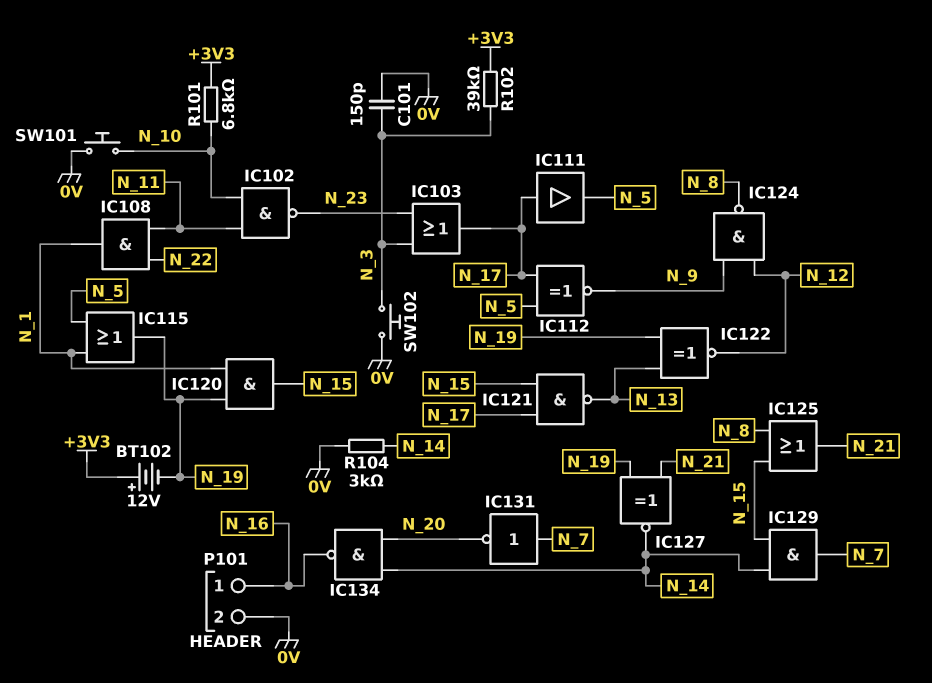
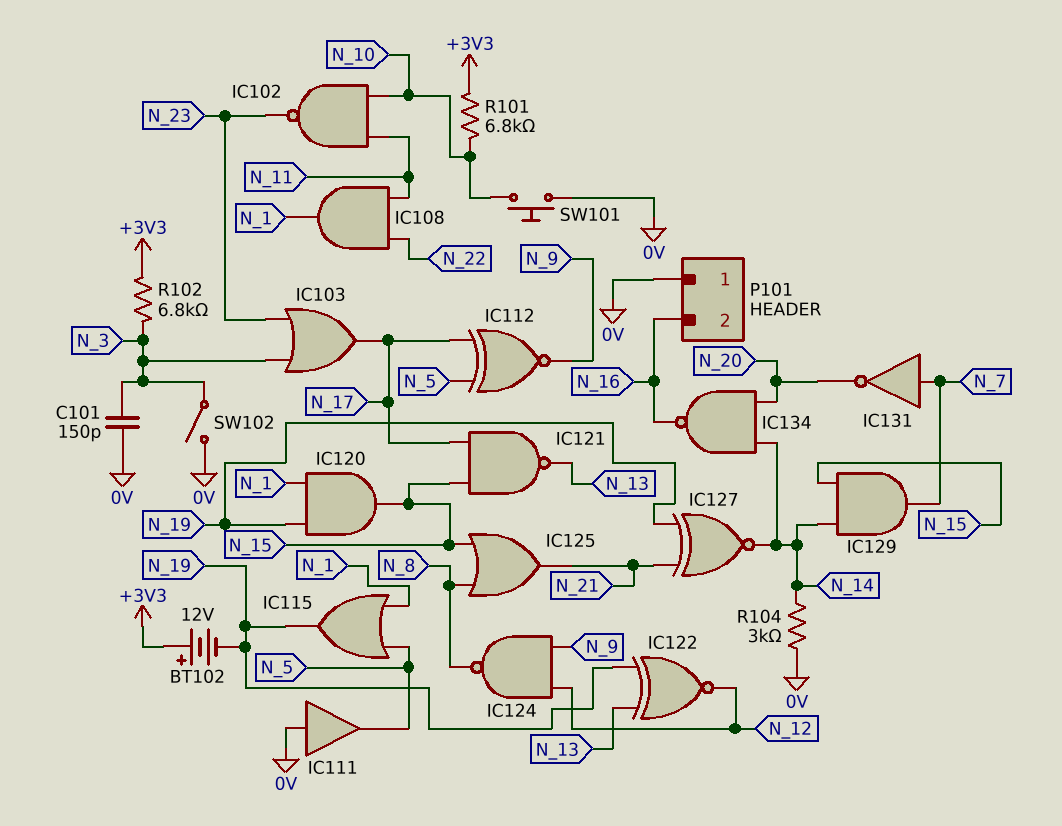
IC111: buffer (in N_17, out N_5) -> buffer (in 0V, out N_5)
P101 pin 1: N_16 -> 0V
P101 pin 2: 0V -> N_16
R102: 39k (+3V3, N_3) -> 6.8k (+3V3, N_3)
SW102: button (0V, N_3) -> switch (0V, N_3)

